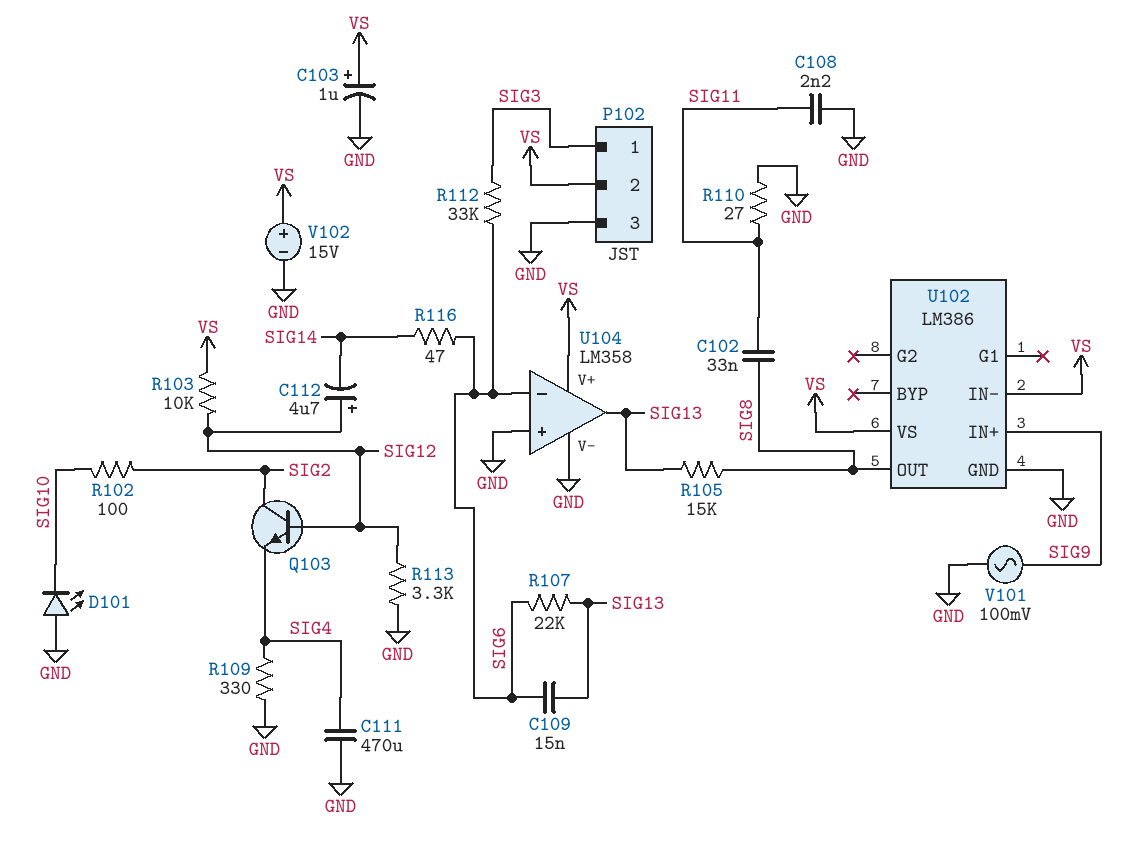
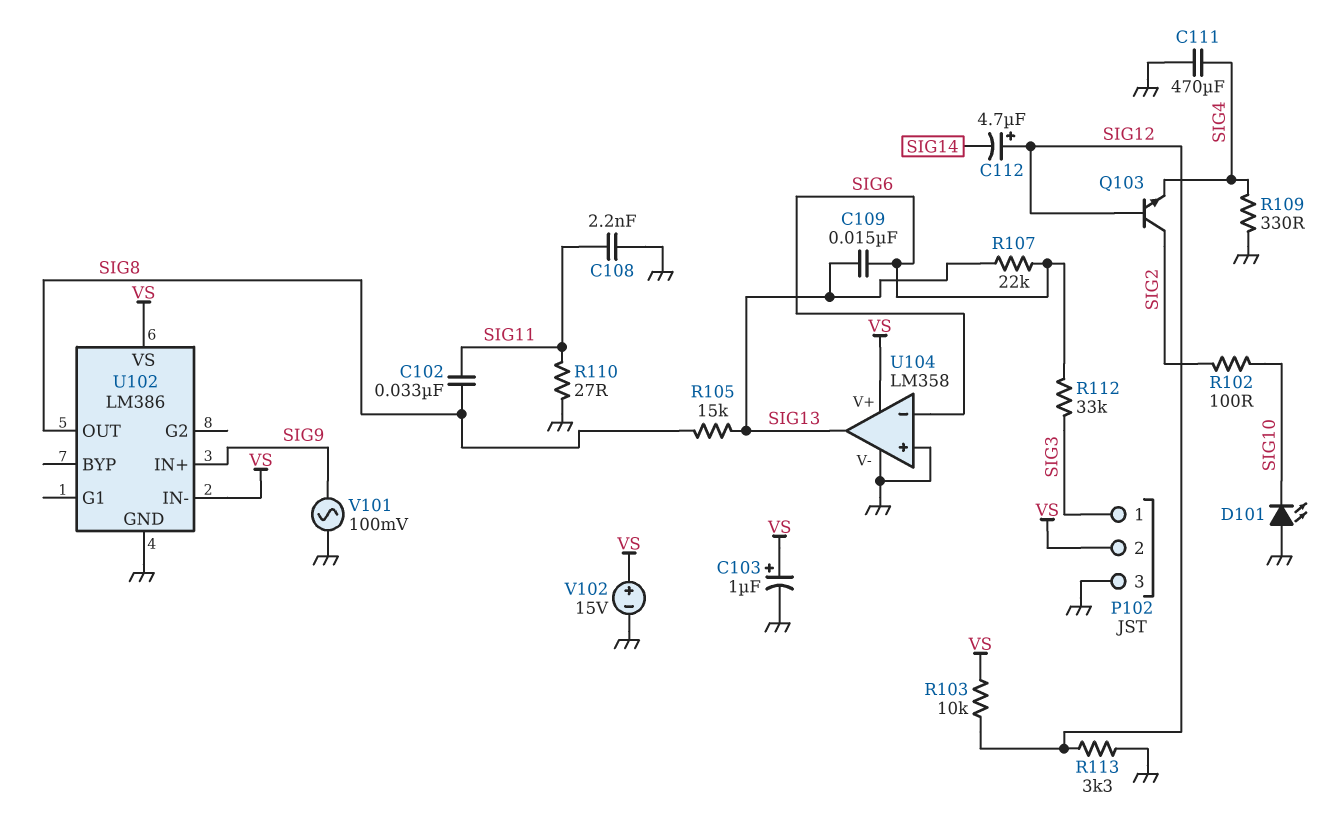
R116: 47 (SIG6, SIG14) -> none

